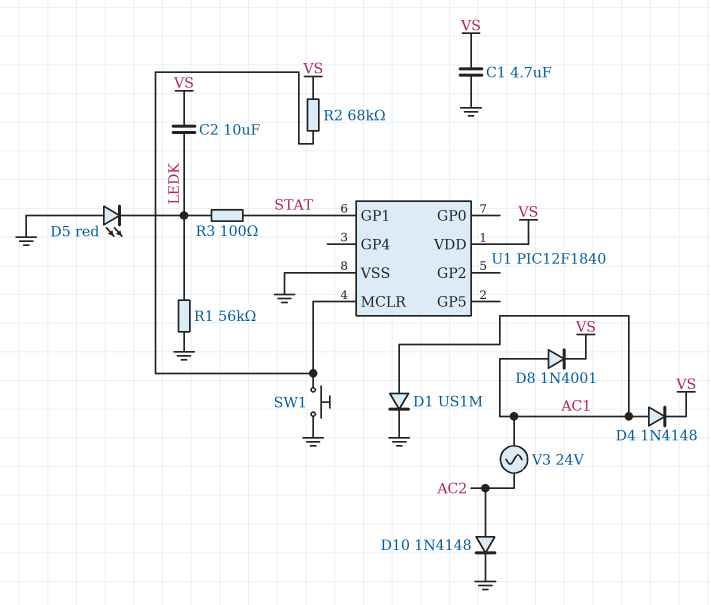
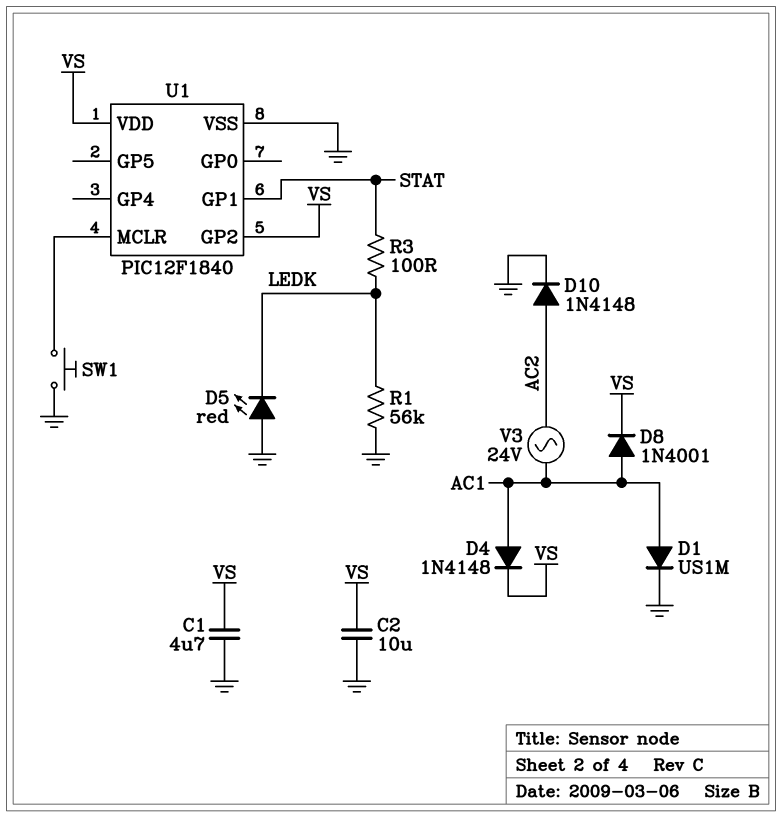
C2: 10uF (LEDK, VS) -> 10uF (GND, VS)
R2: 68k (U1/MCLR, VS) -> none
U1 pin GP2: none -> VS

